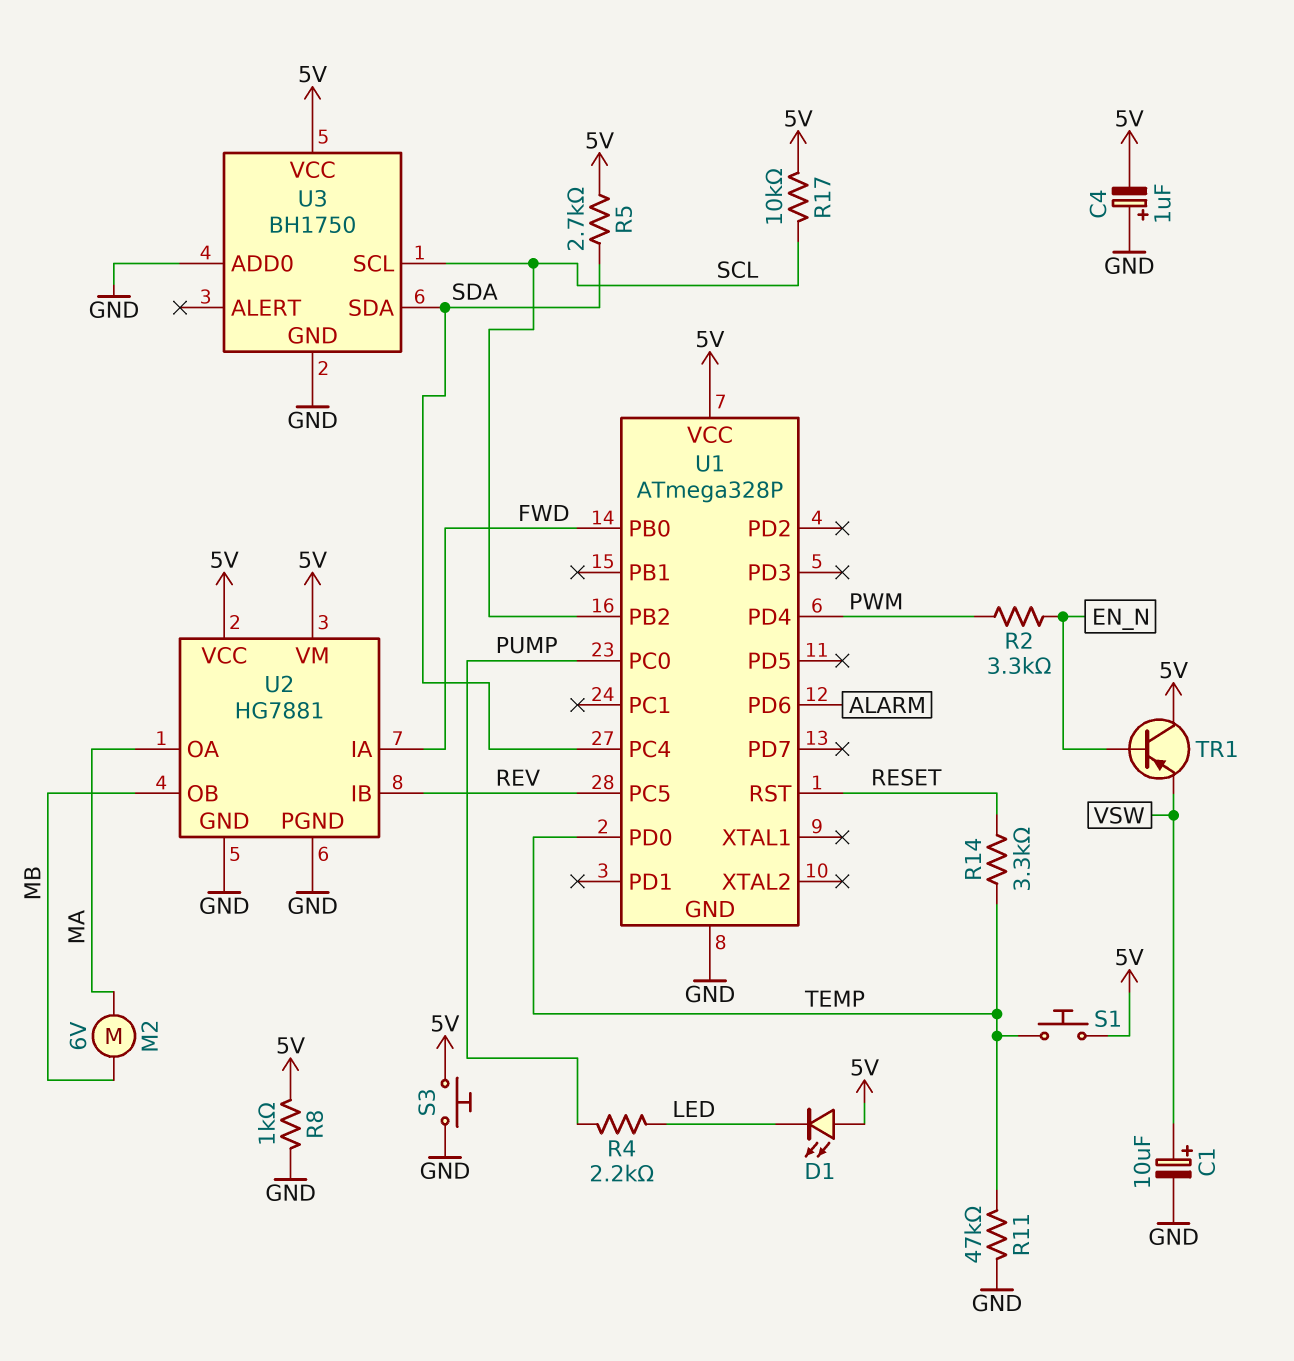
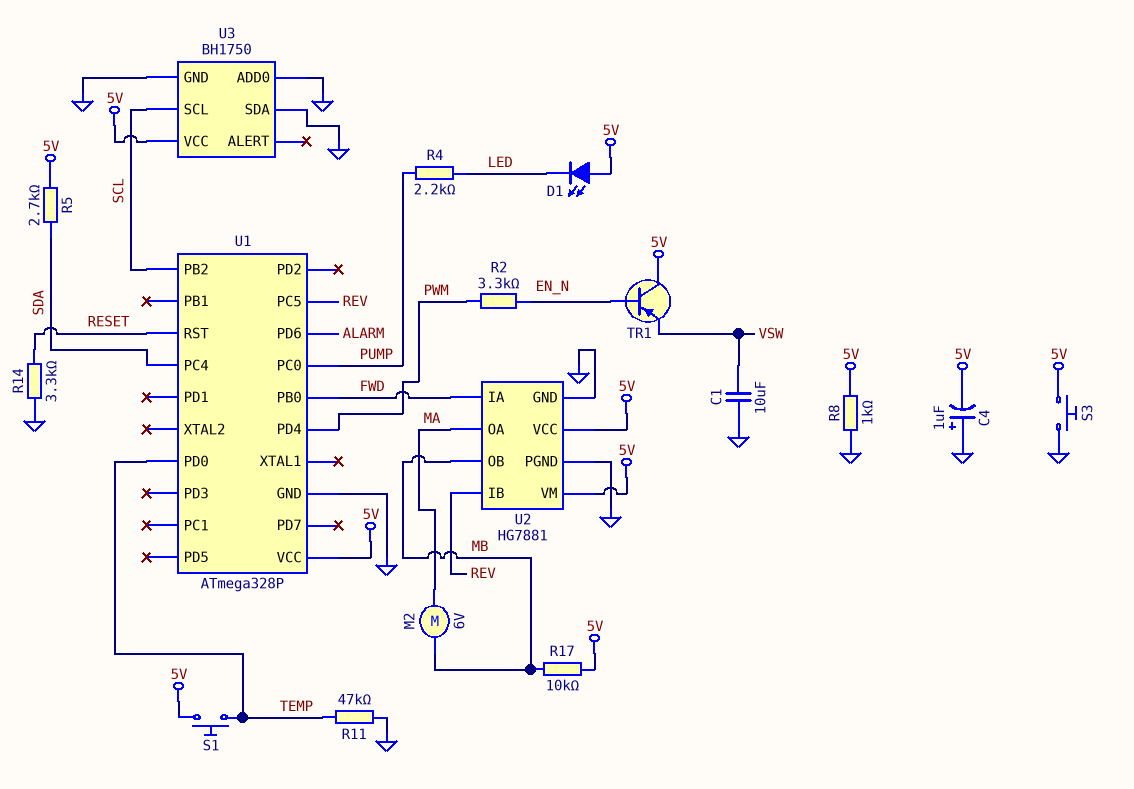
C1: 10uF (plus VSW, minus GND) -> 10uF (GND, VSW)
R14: 3.3k (RESET, TEMP) -> 3.3k (GND, RESET)
R17: 10k (5V, SCL) -> 10k (5V, MB)
U3 pin SDA: SDA -> GND

